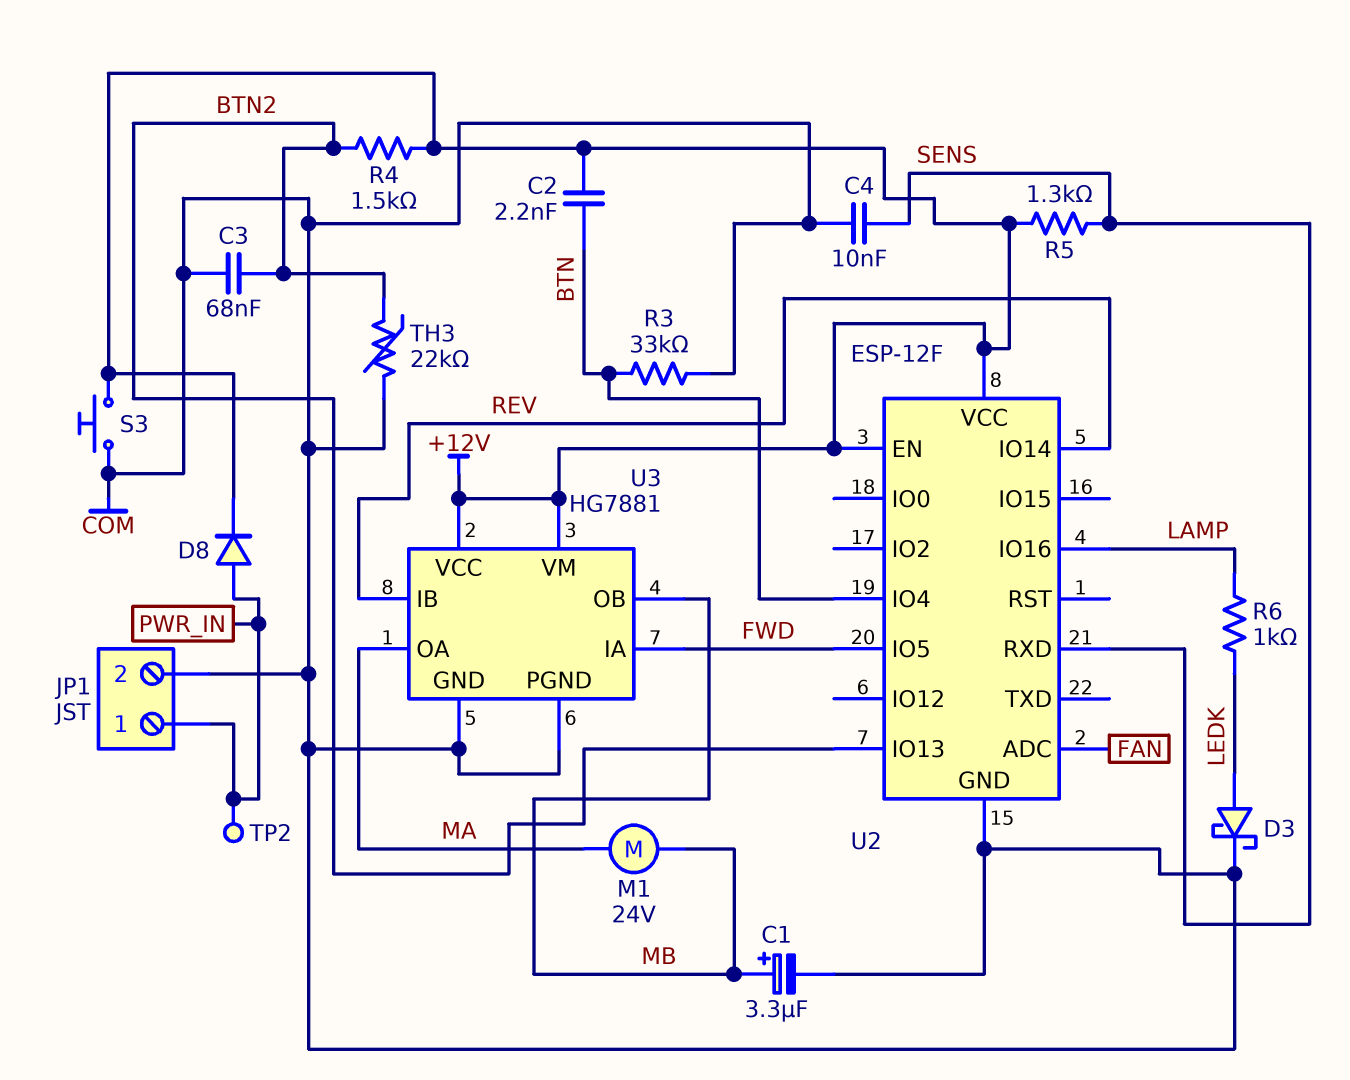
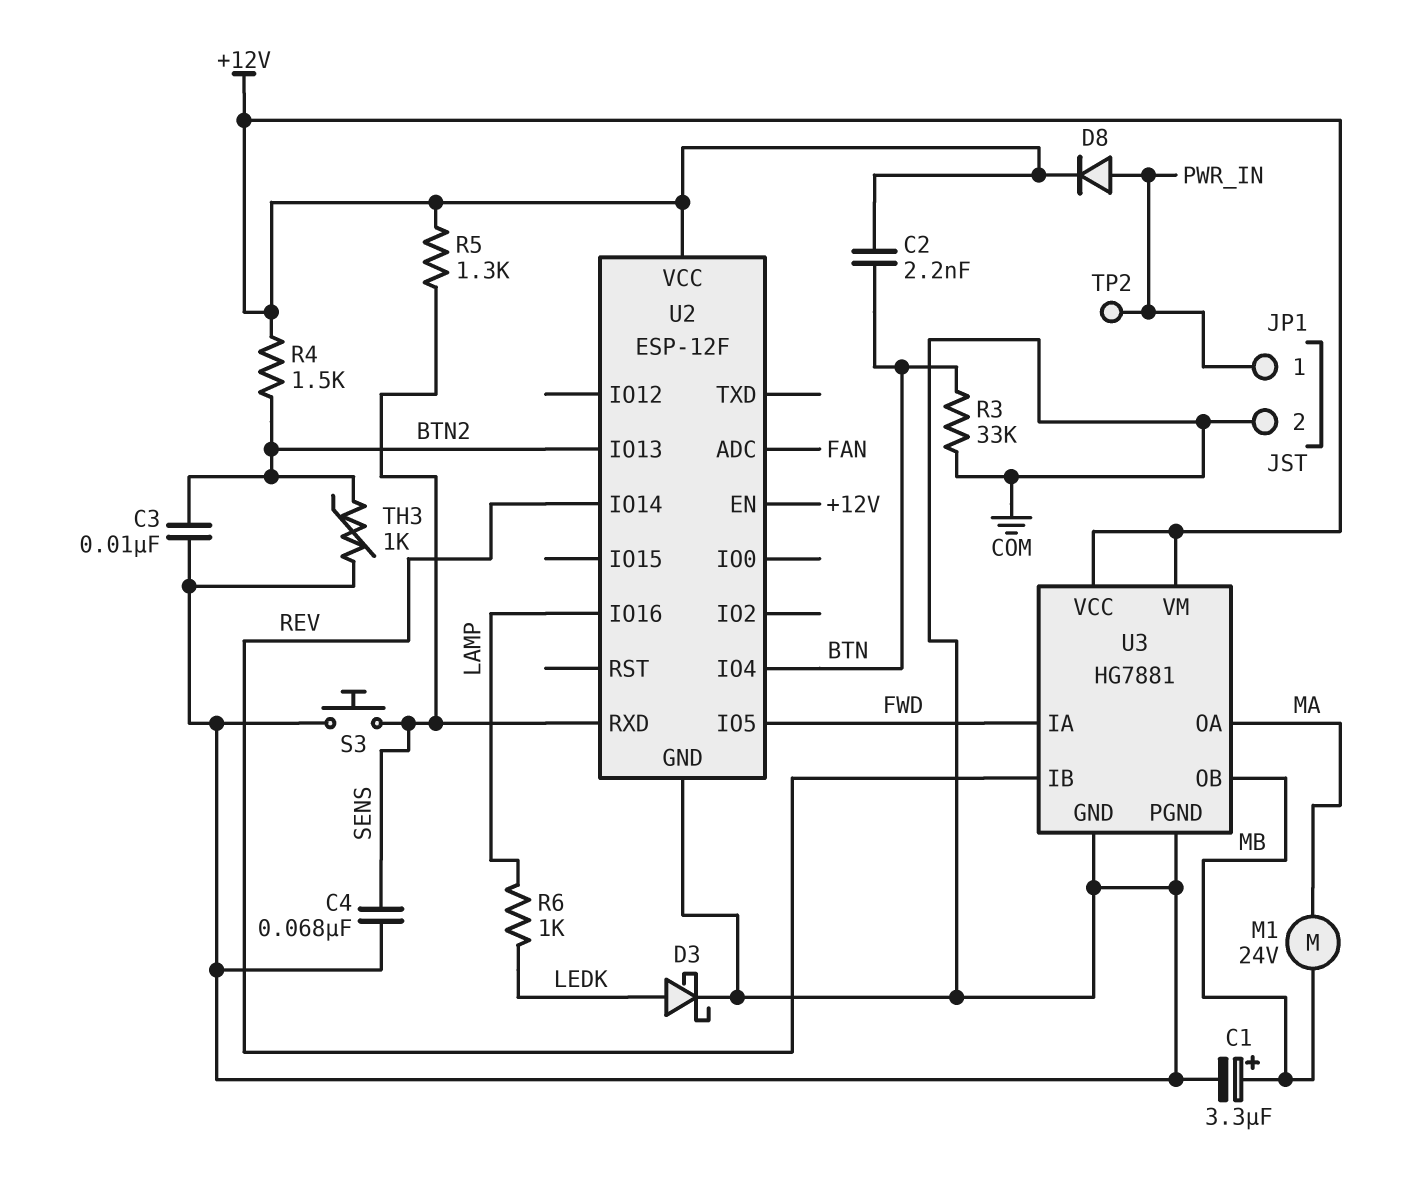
C3: 68nF (BTN2, COM) -> 10nF (BTN2, COM)
C4: 10nF (COM, SENS) -> 68nF (COM, SENS)
S3: button (+12V, COM) -> button (COM, SENS)
TH3: 22k (BTN2, COM) -> 1k (BTN2, COM)

